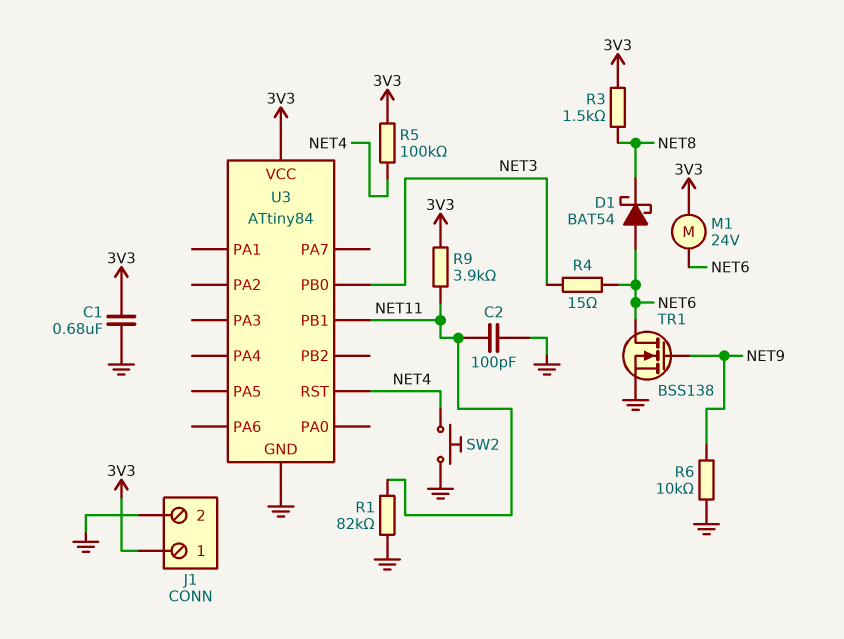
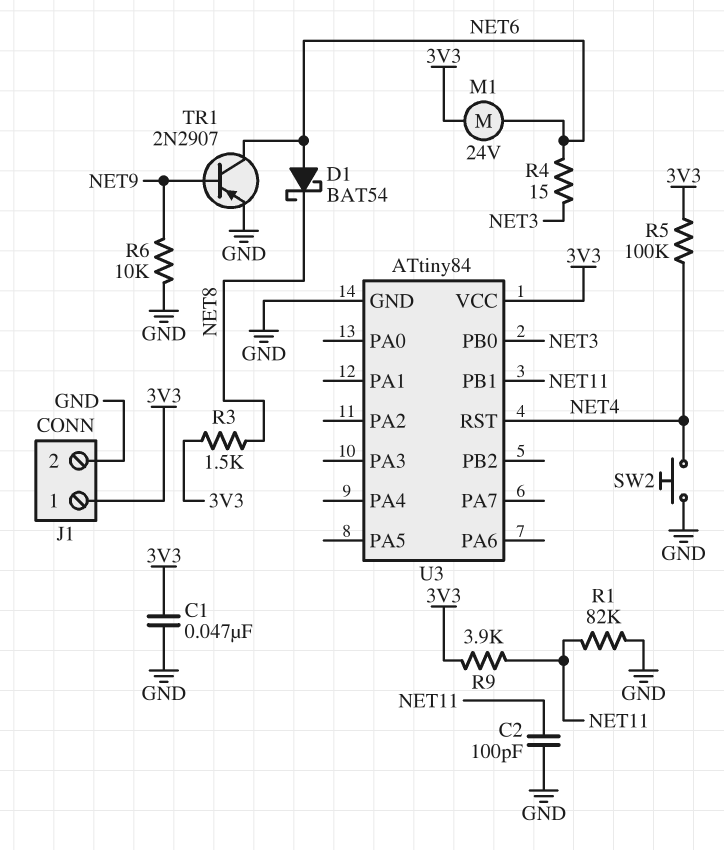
C1: 680nF (3V3, GND) -> 47nF (3V3, GND)
TR1: NMOS BSS138 (G NET9, D NET6, S GND) -> PNP 2N2907 (B NET9, C NET6, E GND)

